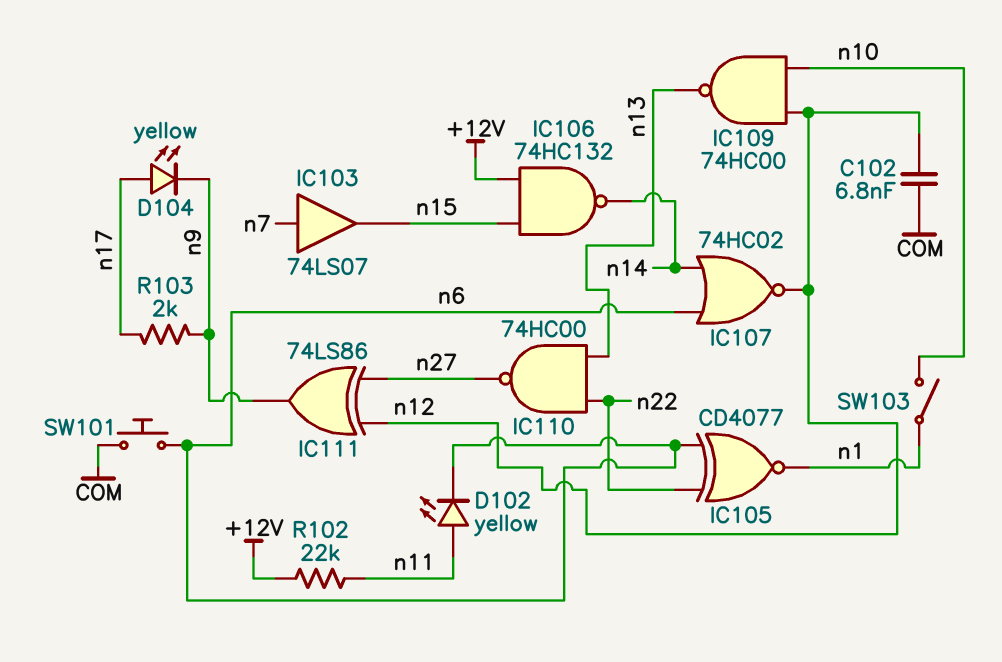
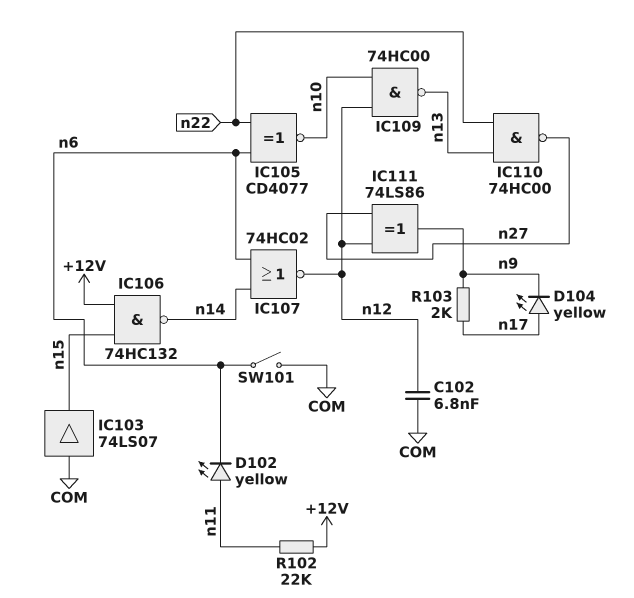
IC103: buffer 74LS07 (in n7, out n15) -> buffer 74LS07 (in COM, out n15)
IC105: XNOR CD4077 (in n6, in n22, out n1) -> XNOR CD4077 (in n6, in n22, out n10)
SW101: button (COM, n6) -> switch (COM, n6)
SW103: switch (n1, n10) -> none

